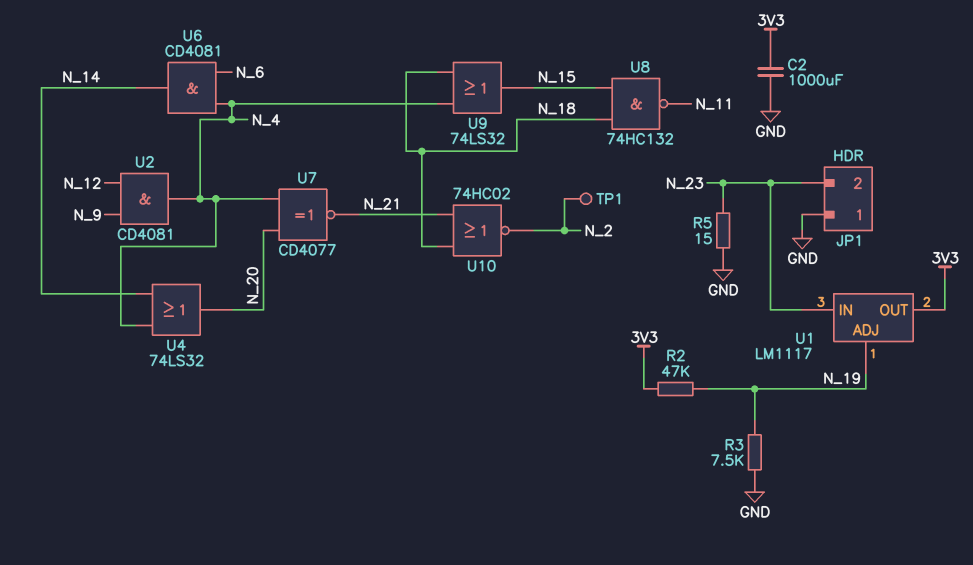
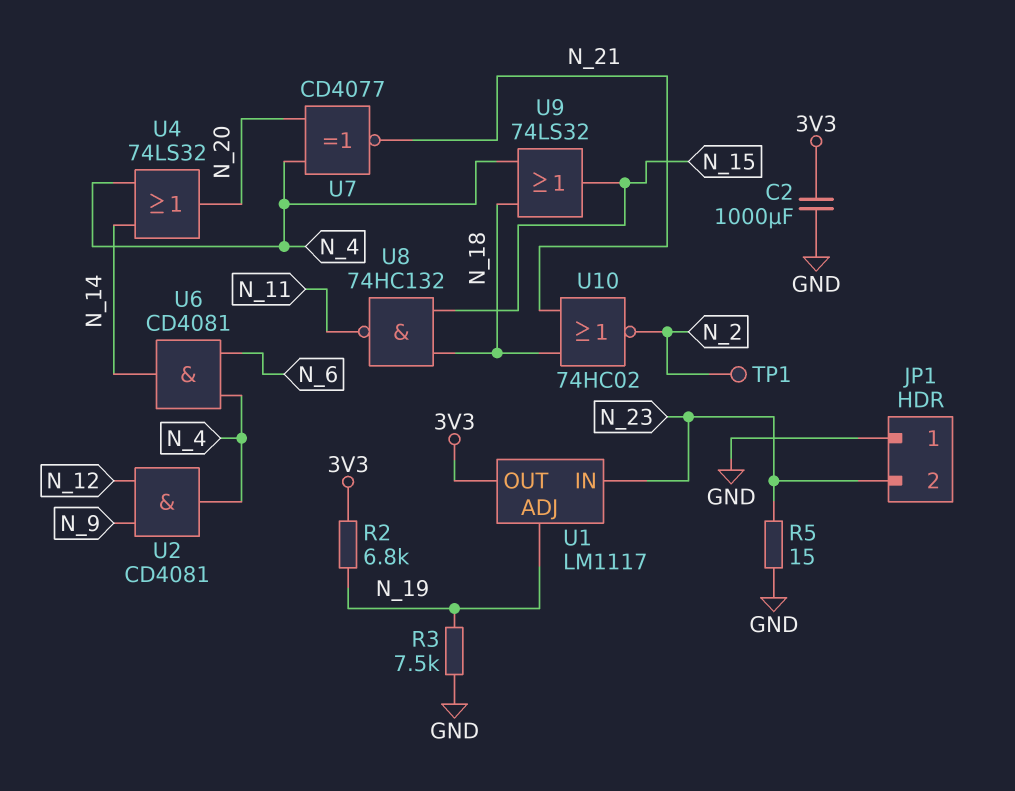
R2: 47k (3V3, N_19) -> 6.8k (3V3, N_19)

